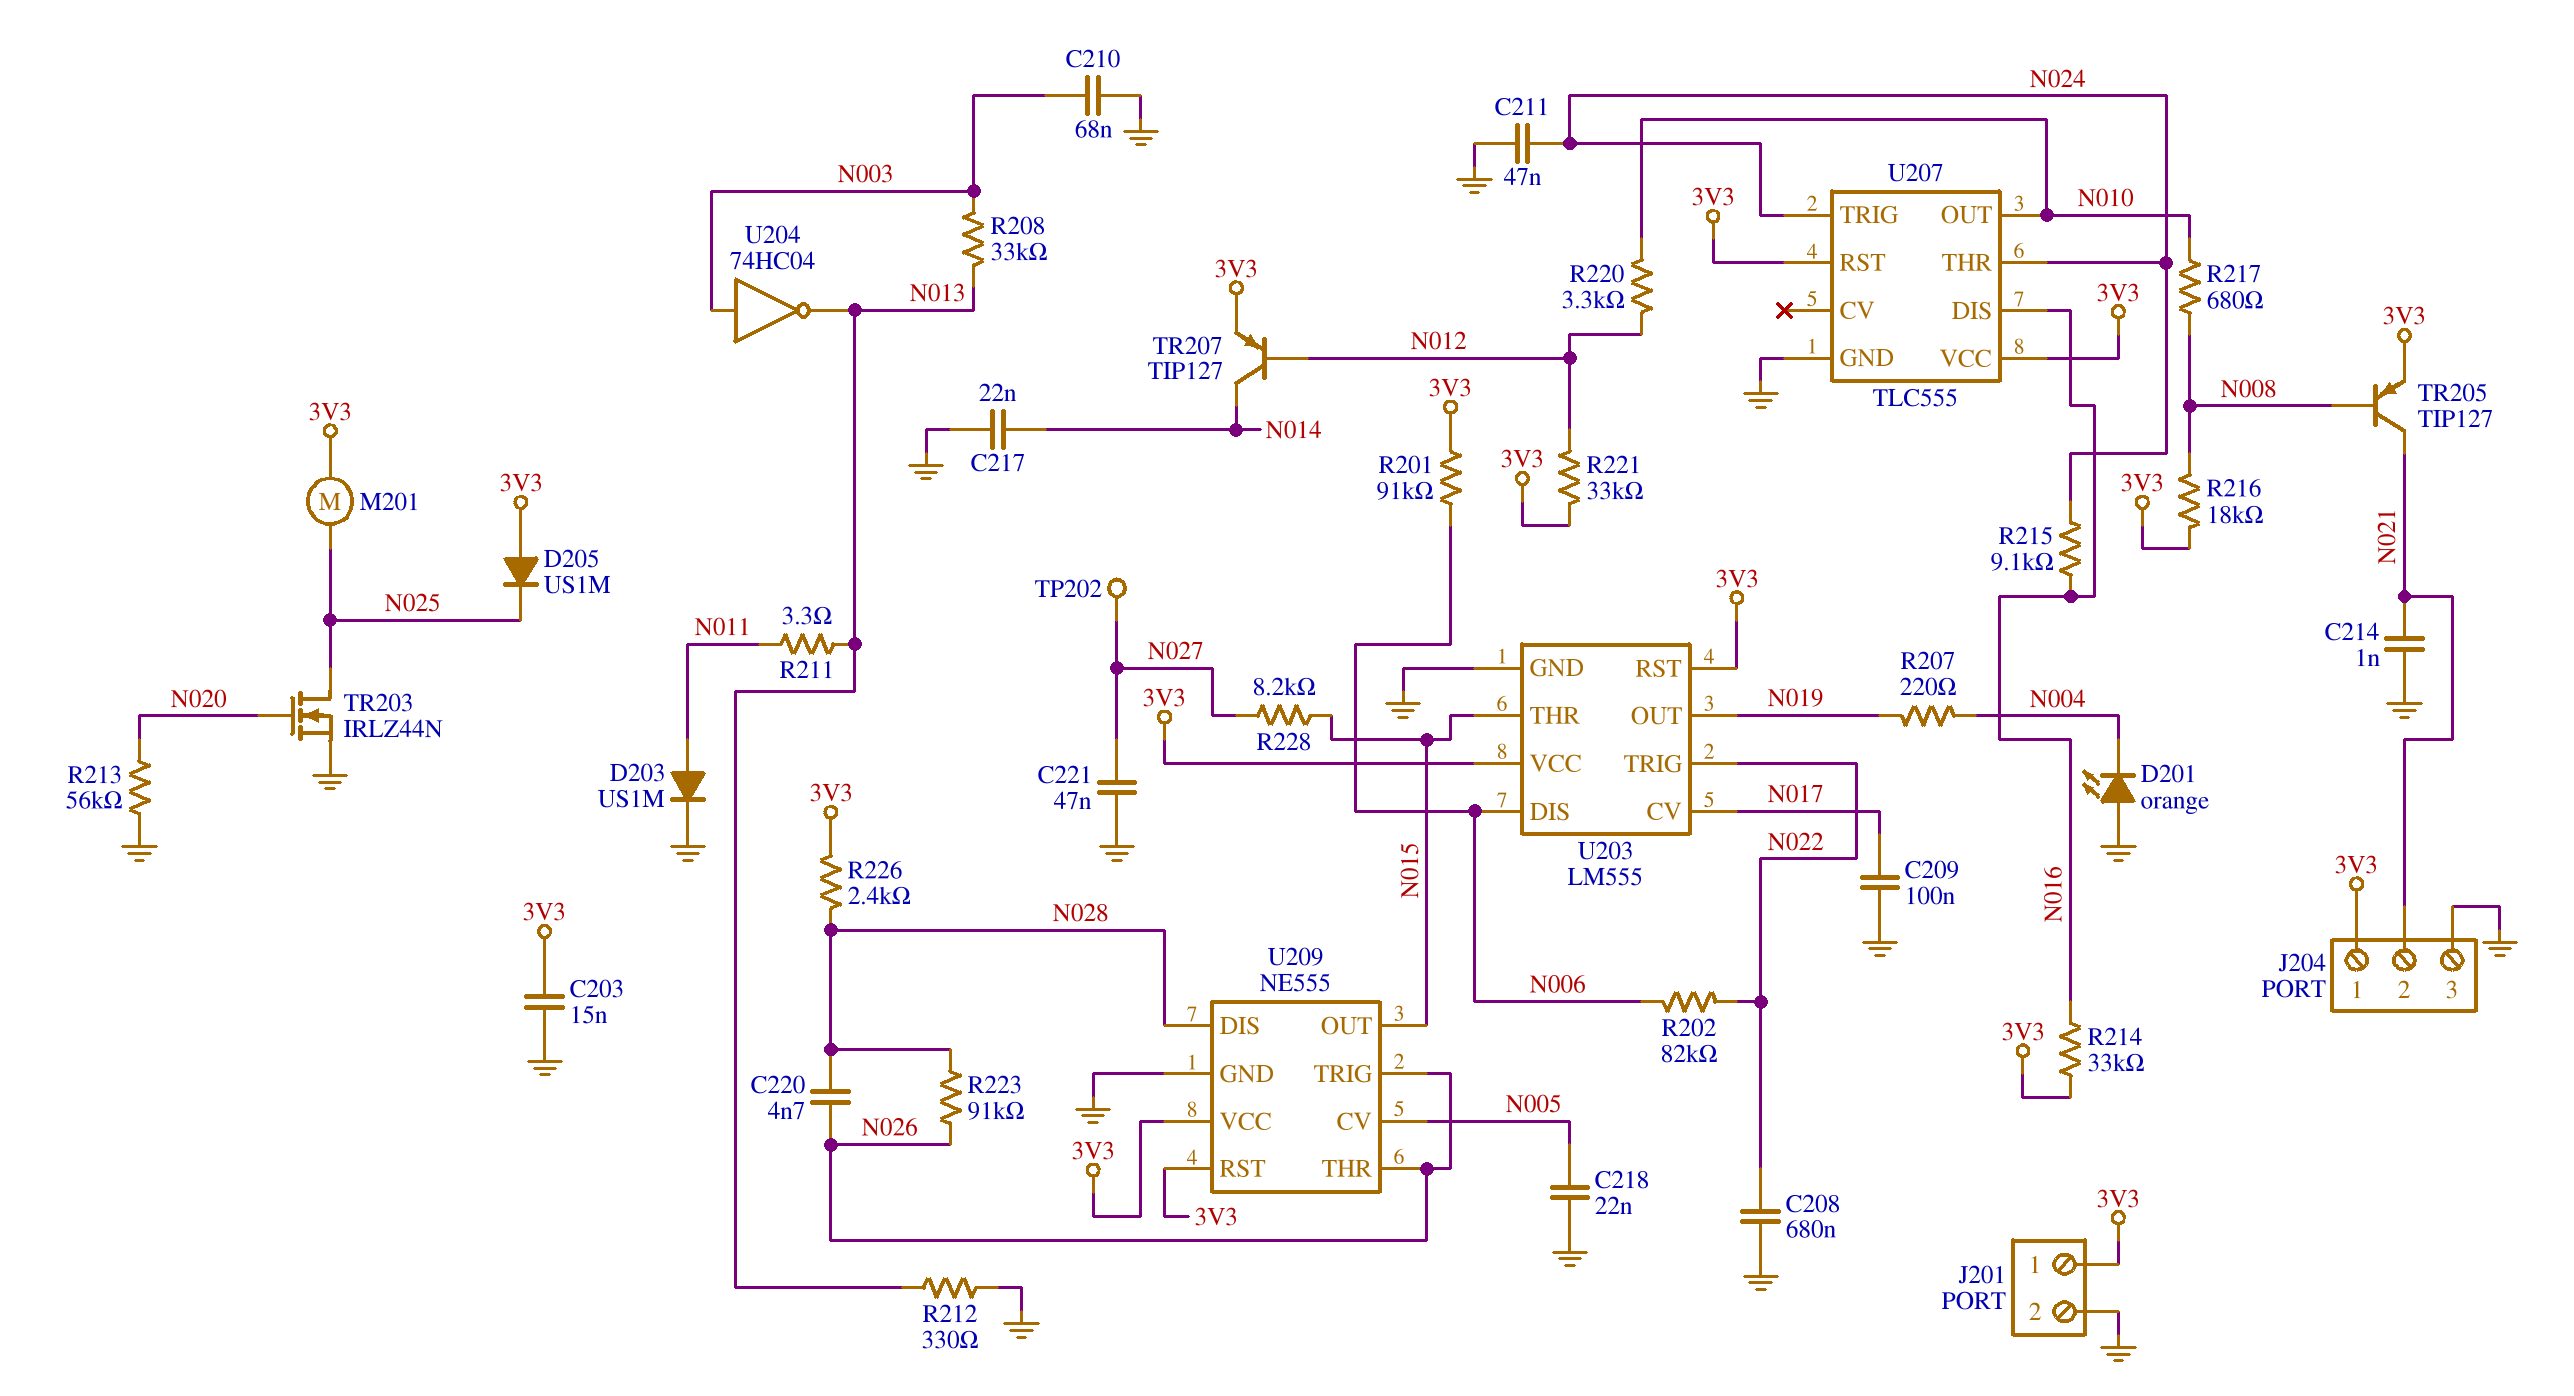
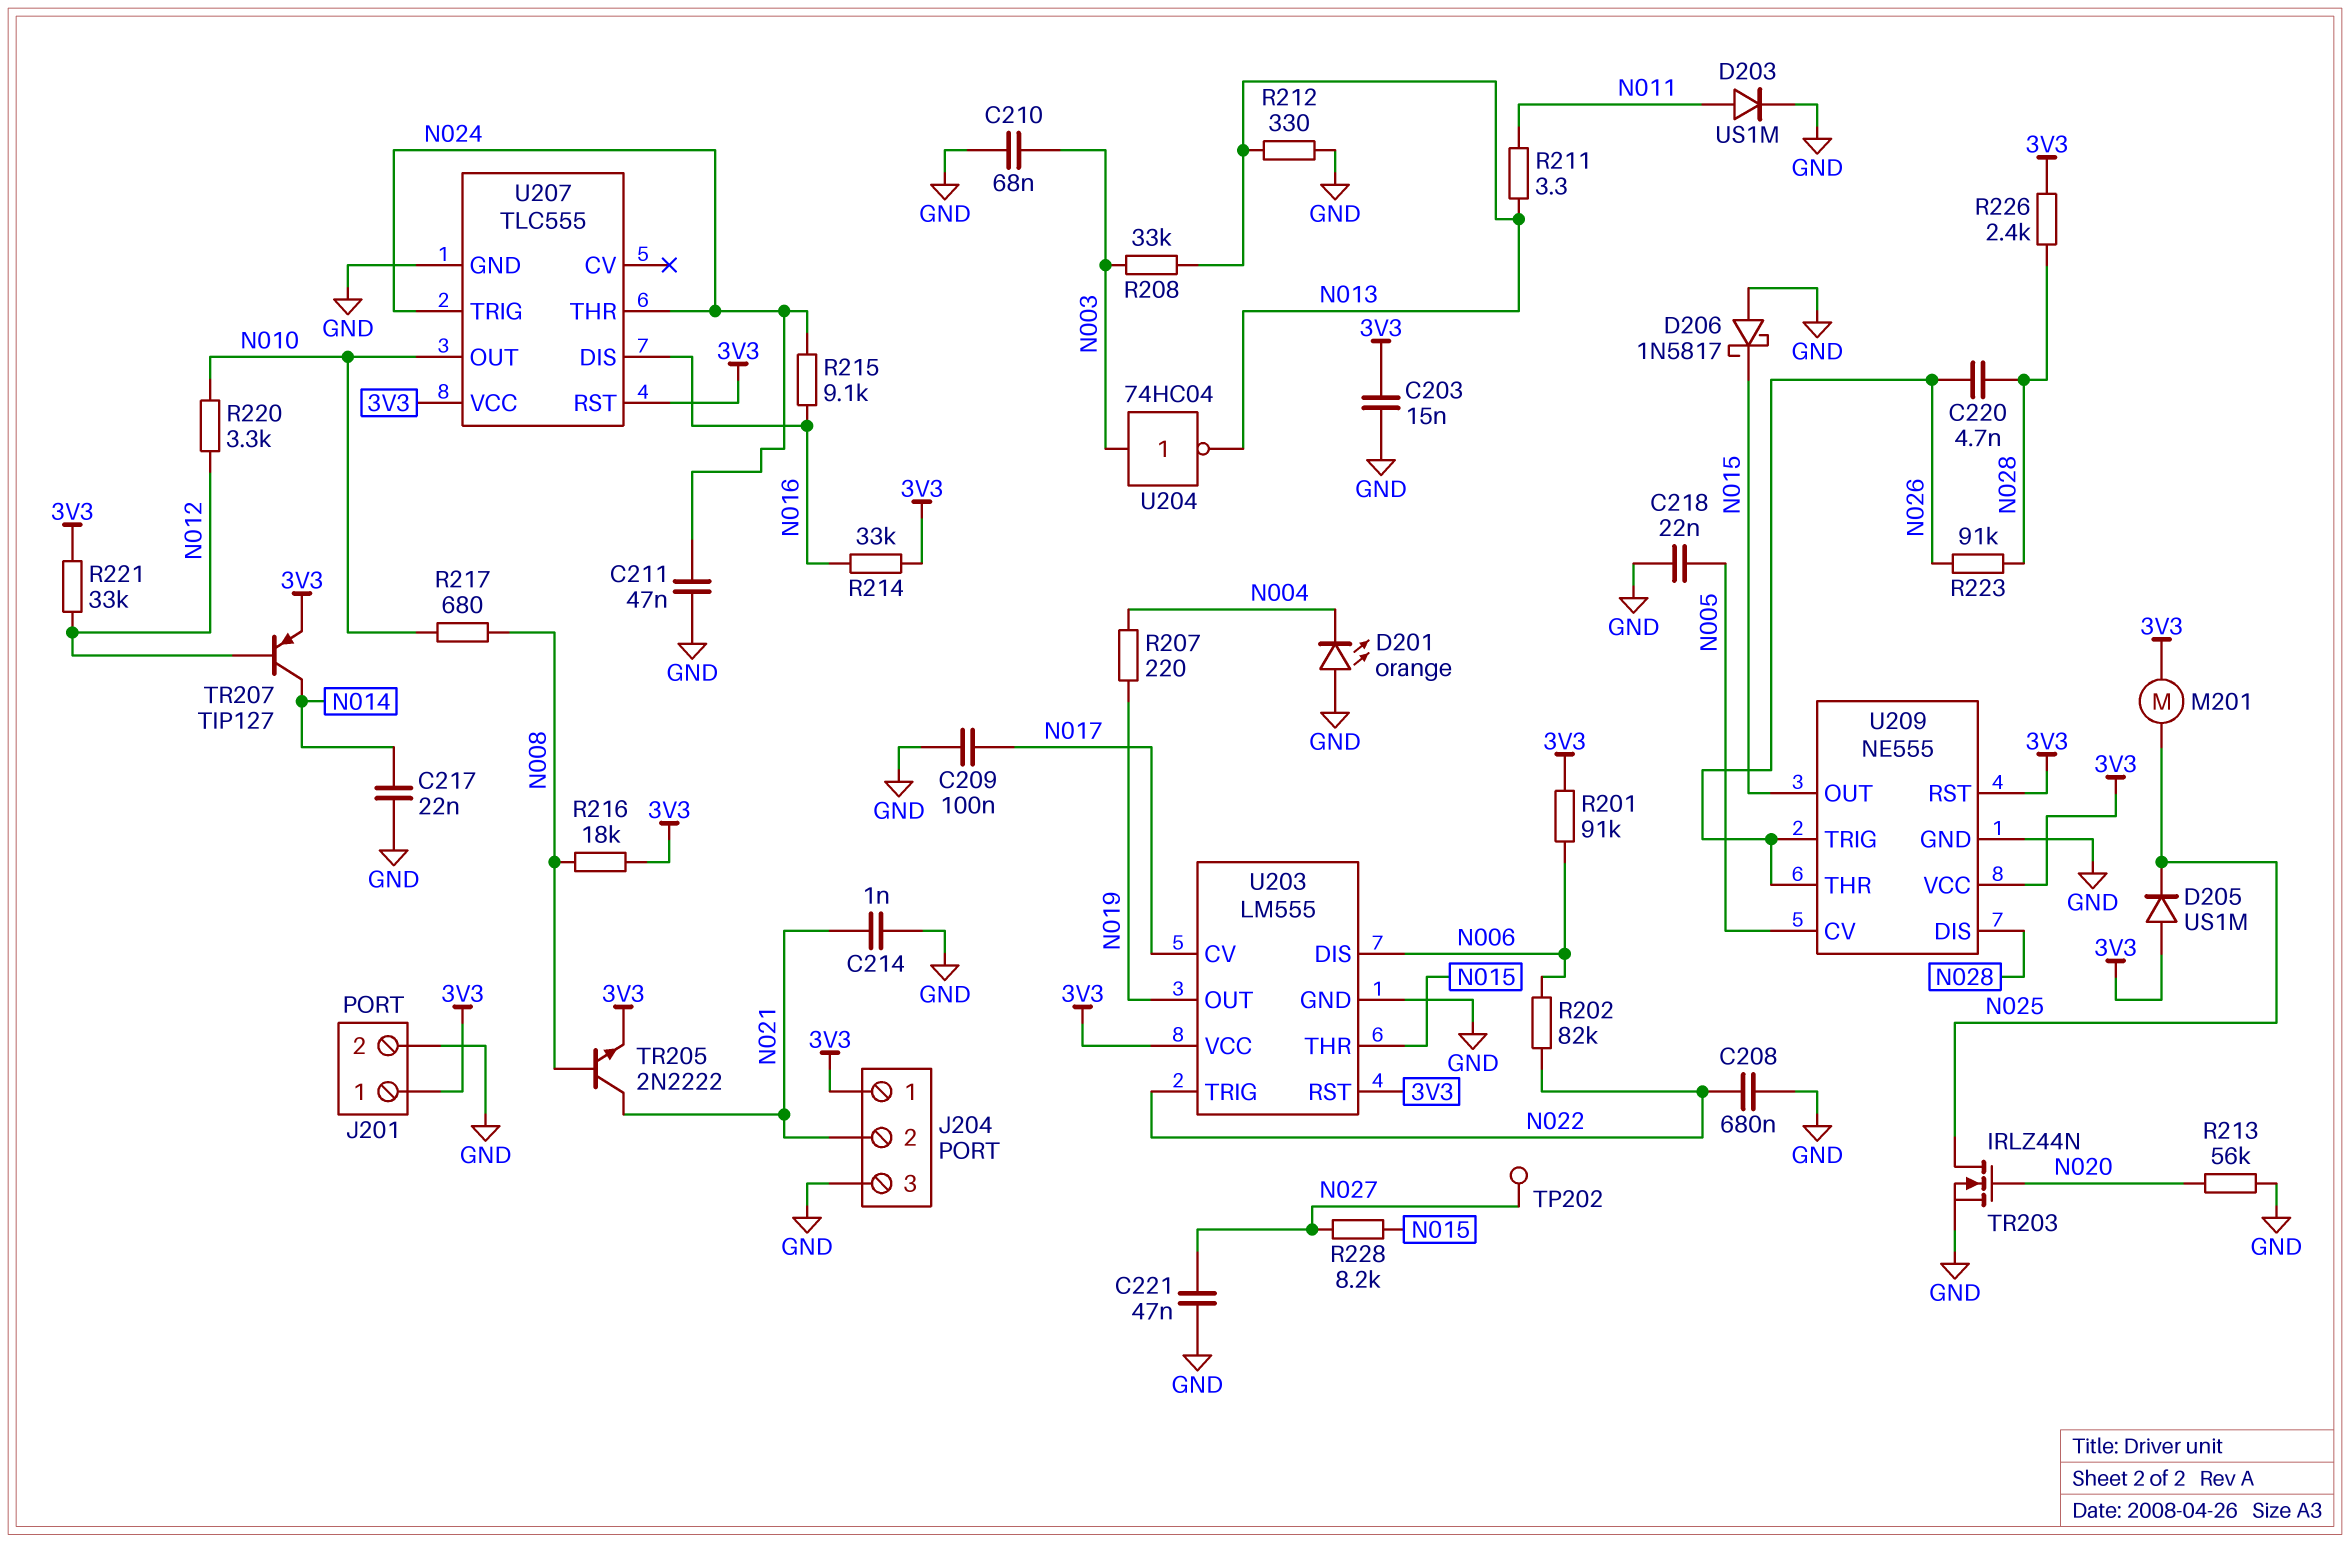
D206: none -> schottky 1N5817 (A GND, K N015)
TR205: PNP TIP127 (B N008, C N021, E 3V3) -> NPN 2N2222 (B N008, C N021, E 3V3)

